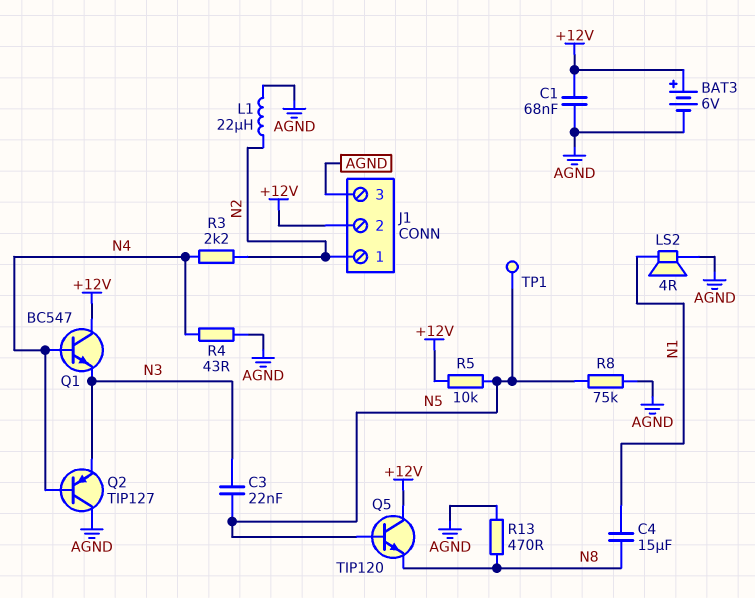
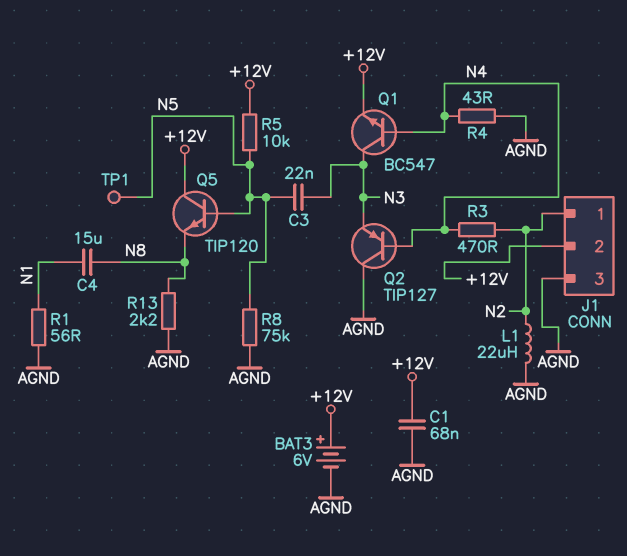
LS2: speaker 4R (AGND, N1) -> none
Q1: NPN BC547 (B N4, C +12V, E N3) -> NPN BC547 (B N4, C N3, E +12V)
R1: none -> 56 (AGND, N1)
R3: 2.2k (N2, N4) -> 470 (N2, N4)
R13: 470 (AGND, N8) -> 2.2k (AGND, N8)

